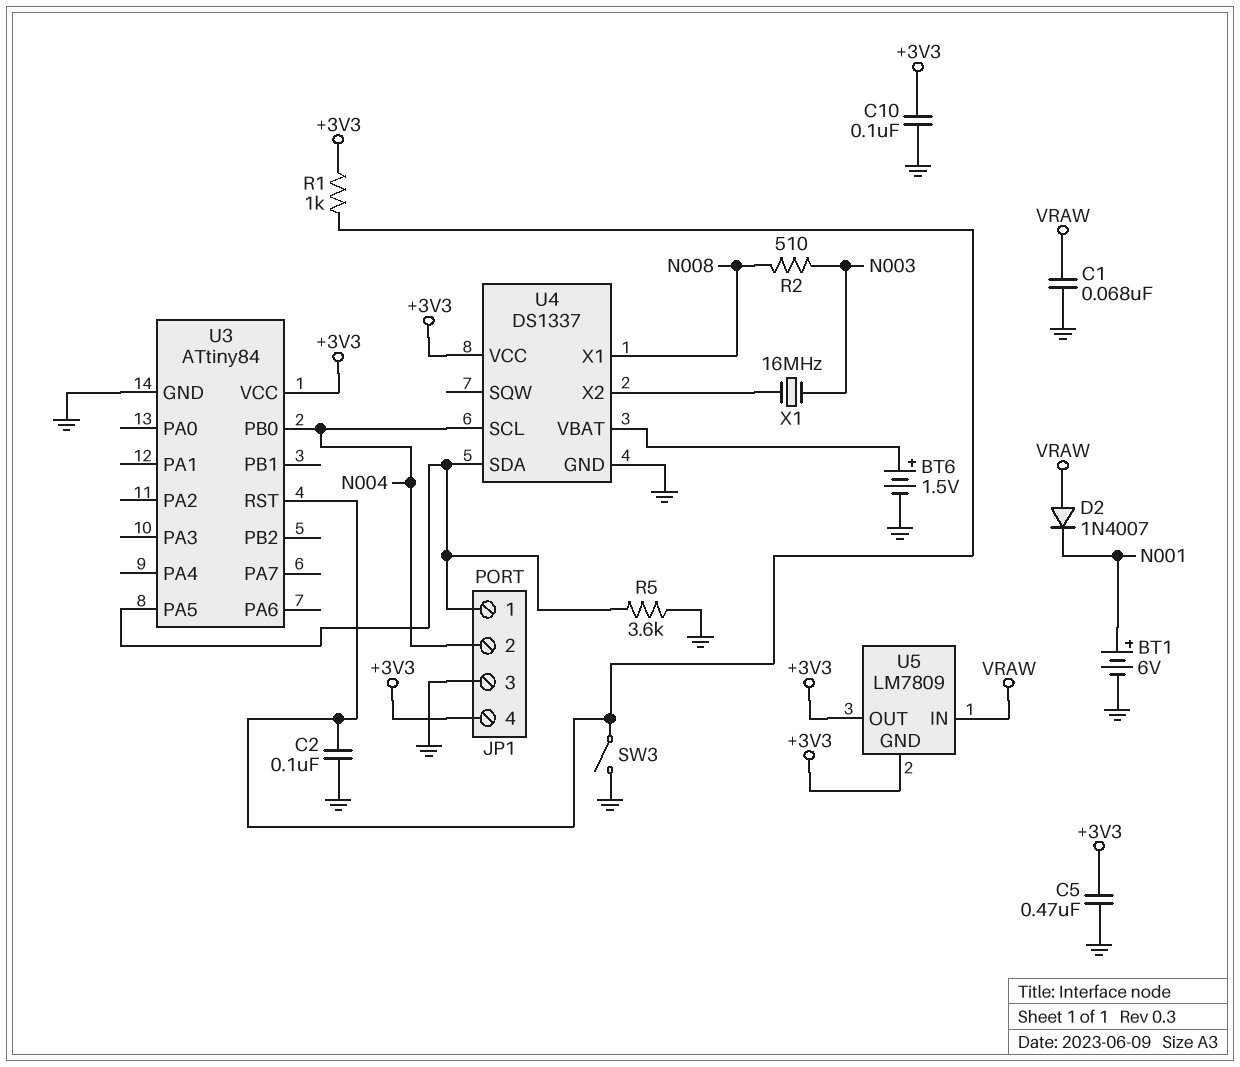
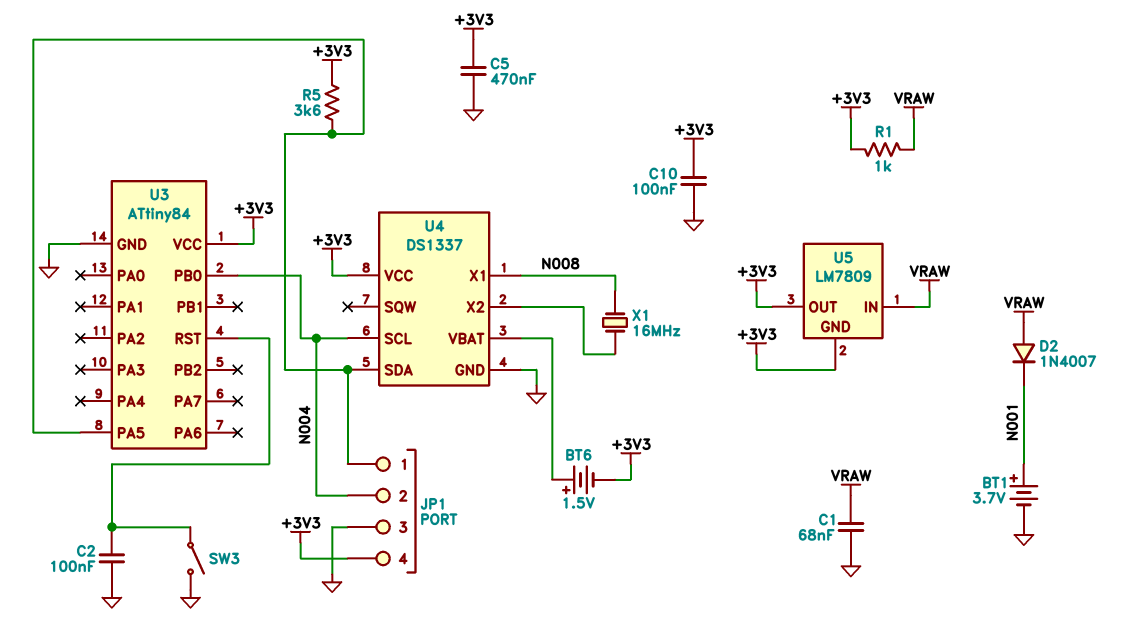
BT1: 6V (plus N001, minus GND) -> 3.7V (plus N001, minus GND)
BT6: 1.5V (plus U4/VBAT, minus GND) -> 1.5V (plus U4/VBAT, minus +3V3)
R1: 1k (+3V3, U3/RST) -> 1k (+3V3, VRAW)
R2: 510 (N003, N008) -> none
R5: 3.6k (GND, JP1/1) -> 3.6k (+3V3, JP1/1)
X1: 16MHz (N003, U4/X2) -> 16MHz (N008, U4/X2)

